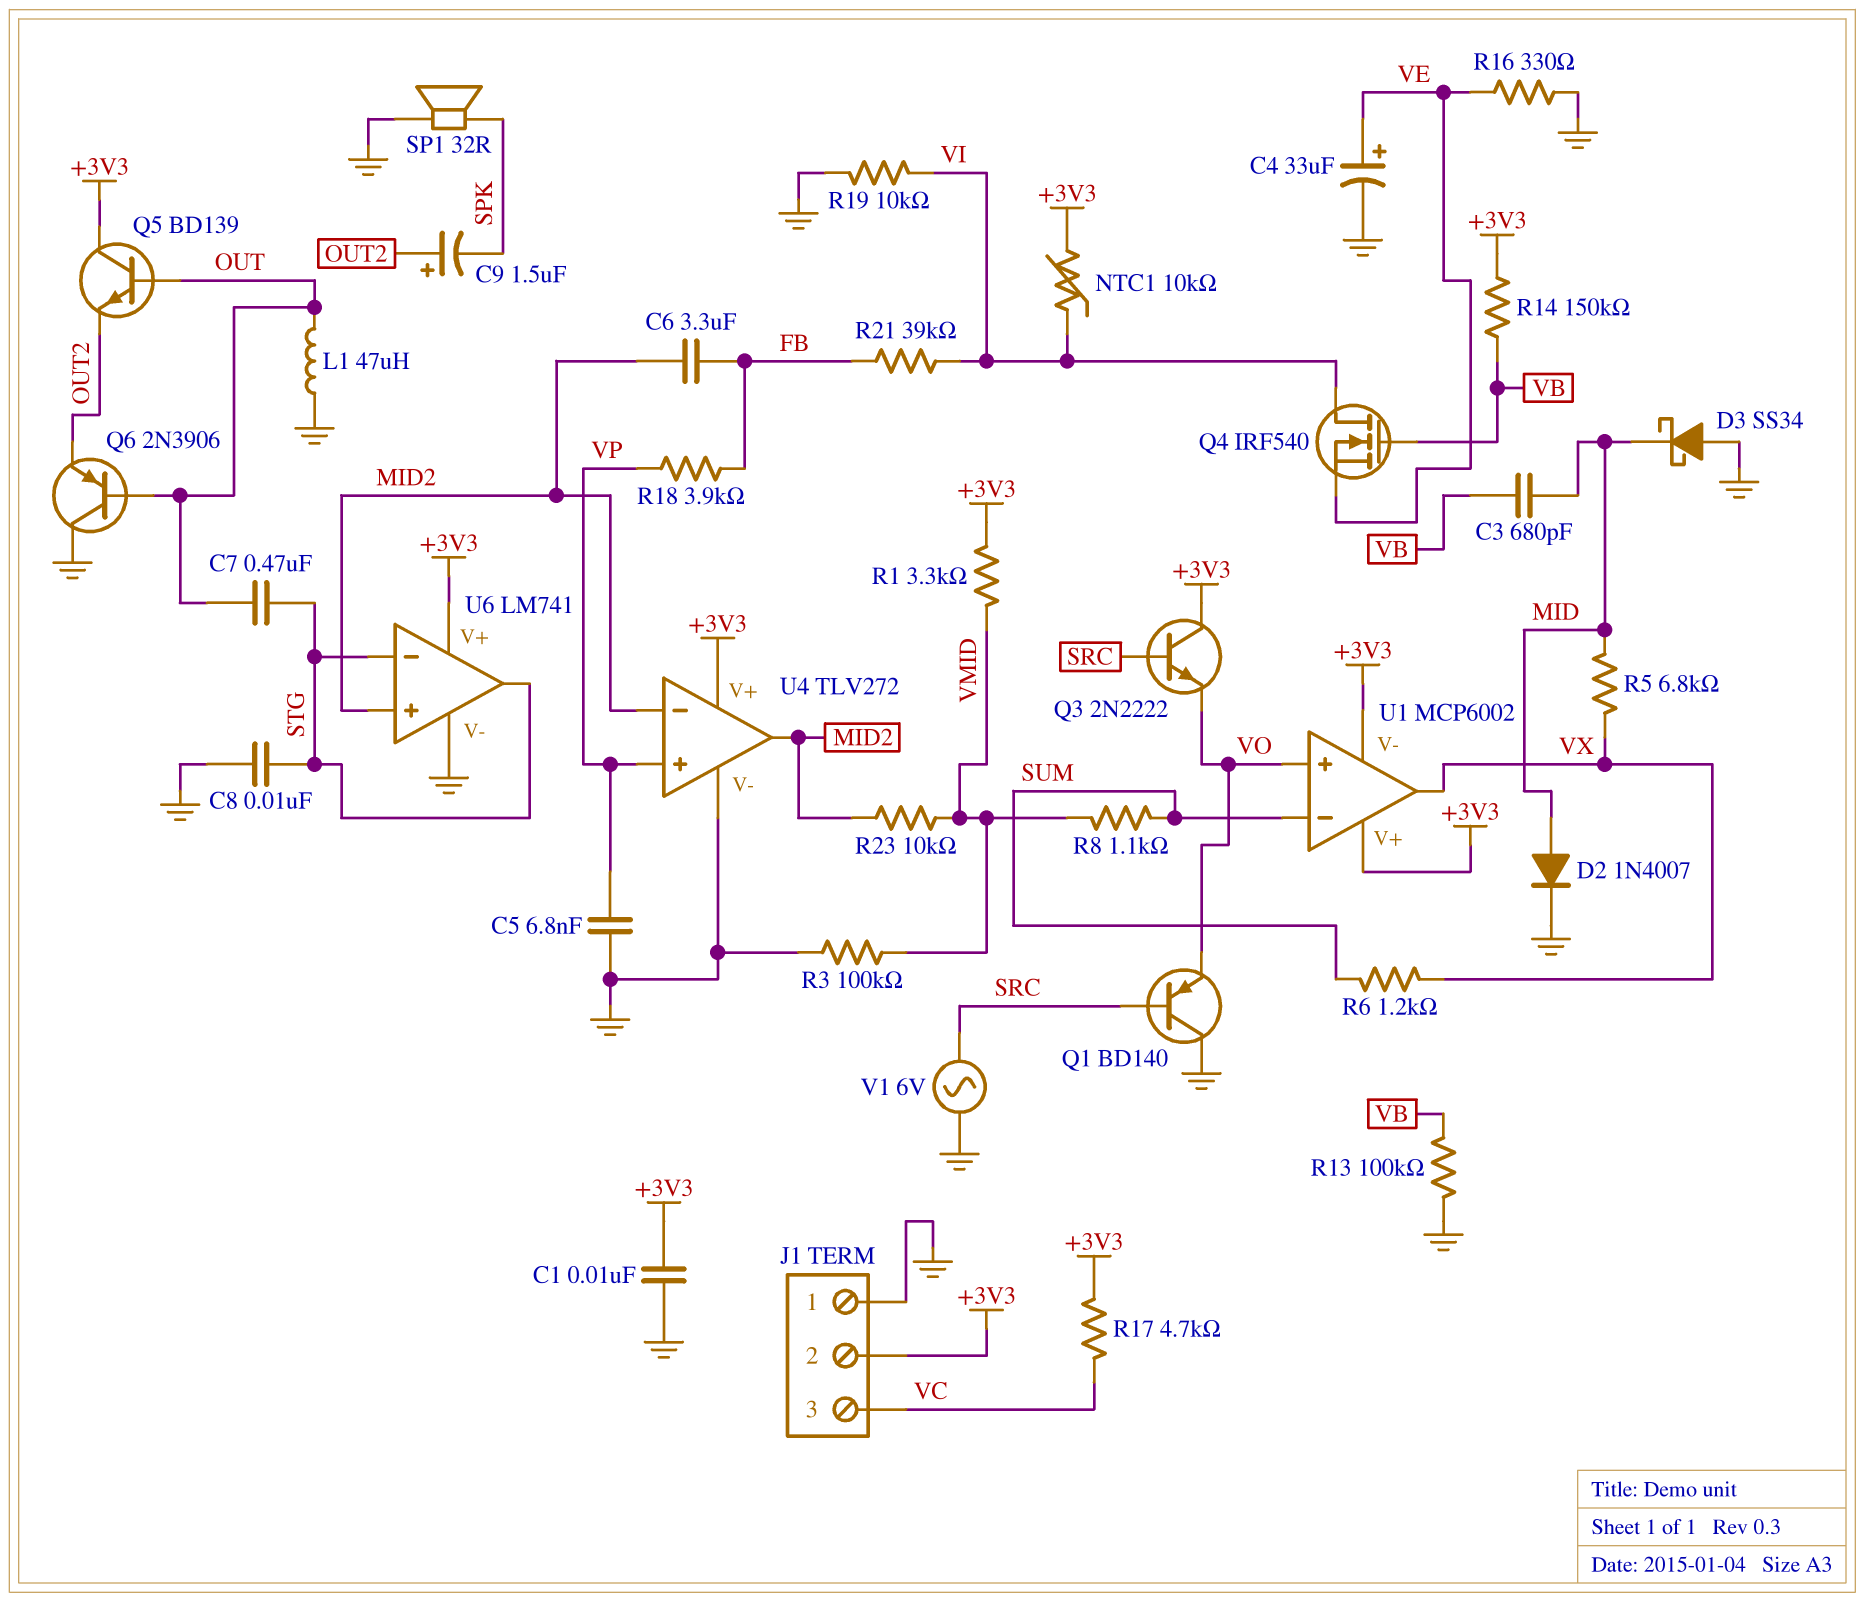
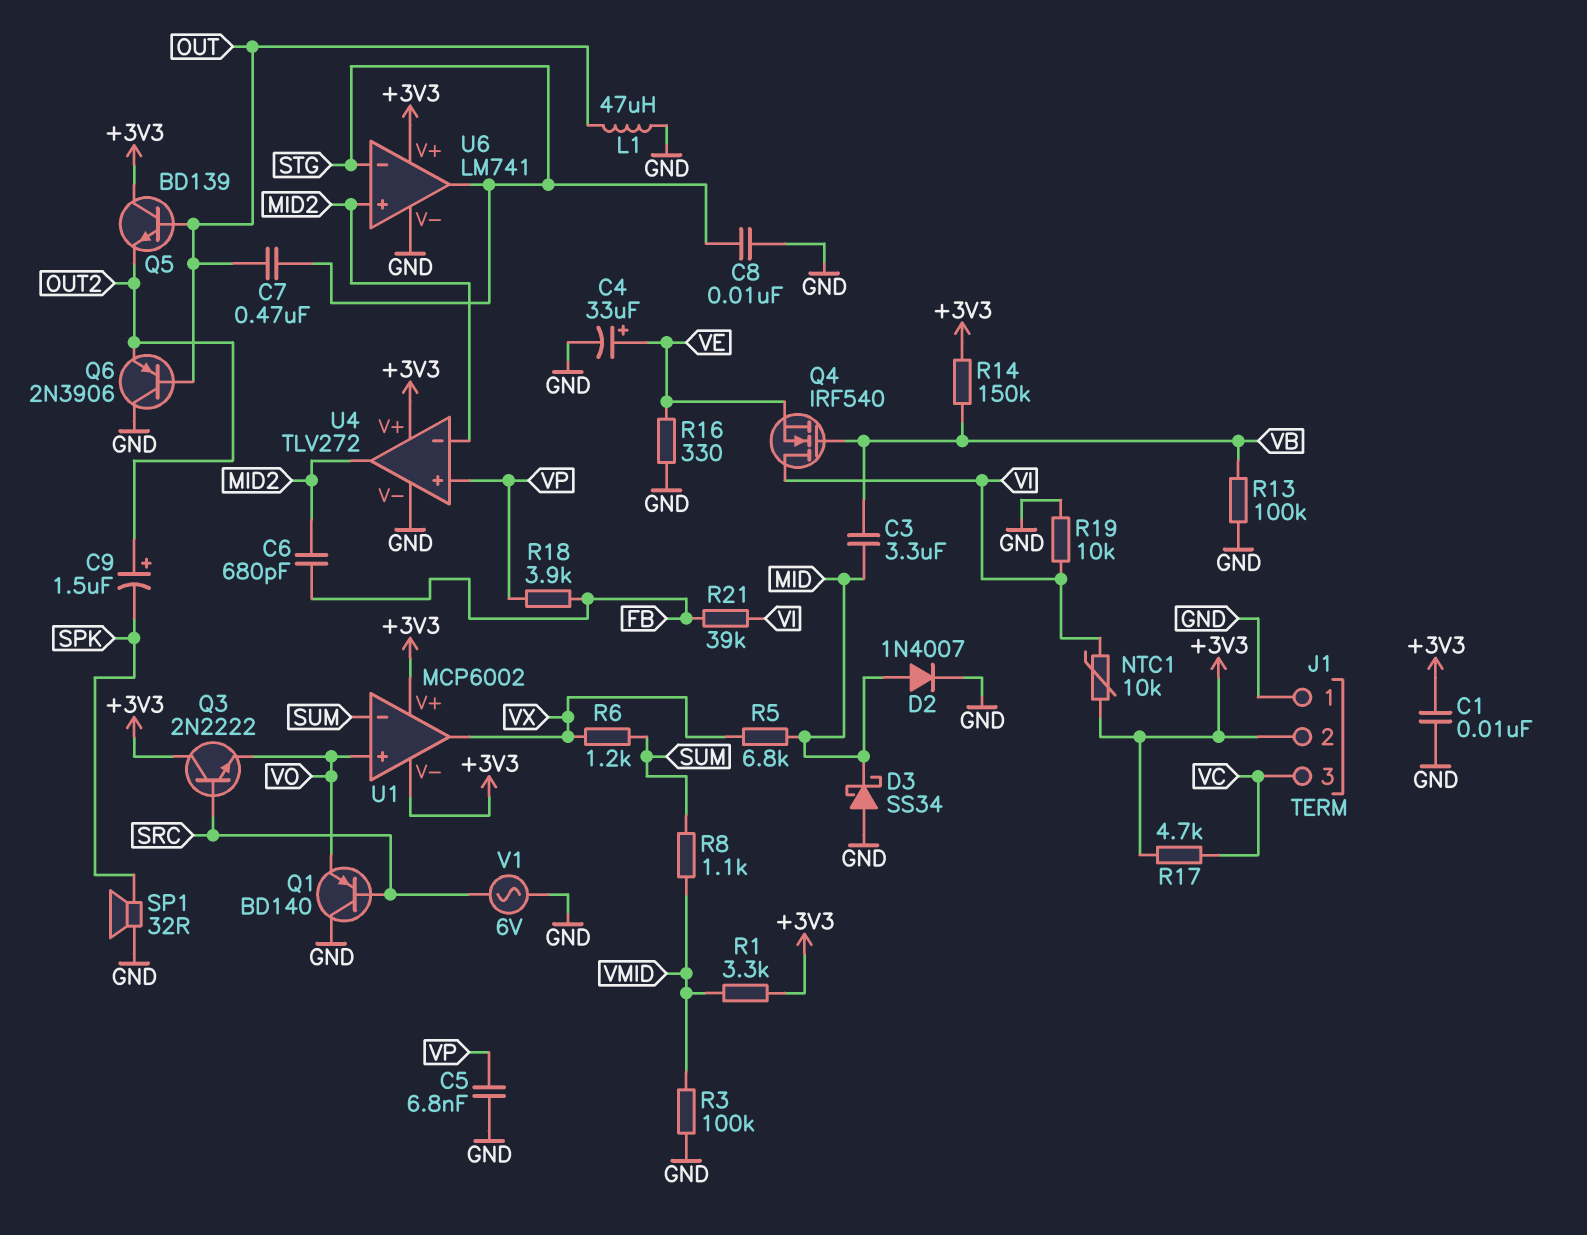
C3: 680pF (MID, VB) -> 3.3uF (MID, VB)
C6: 3.3uF (FB, MID2) -> 680pF (FB, MID2)
R23: 10k (MID2, VMID) -> none

